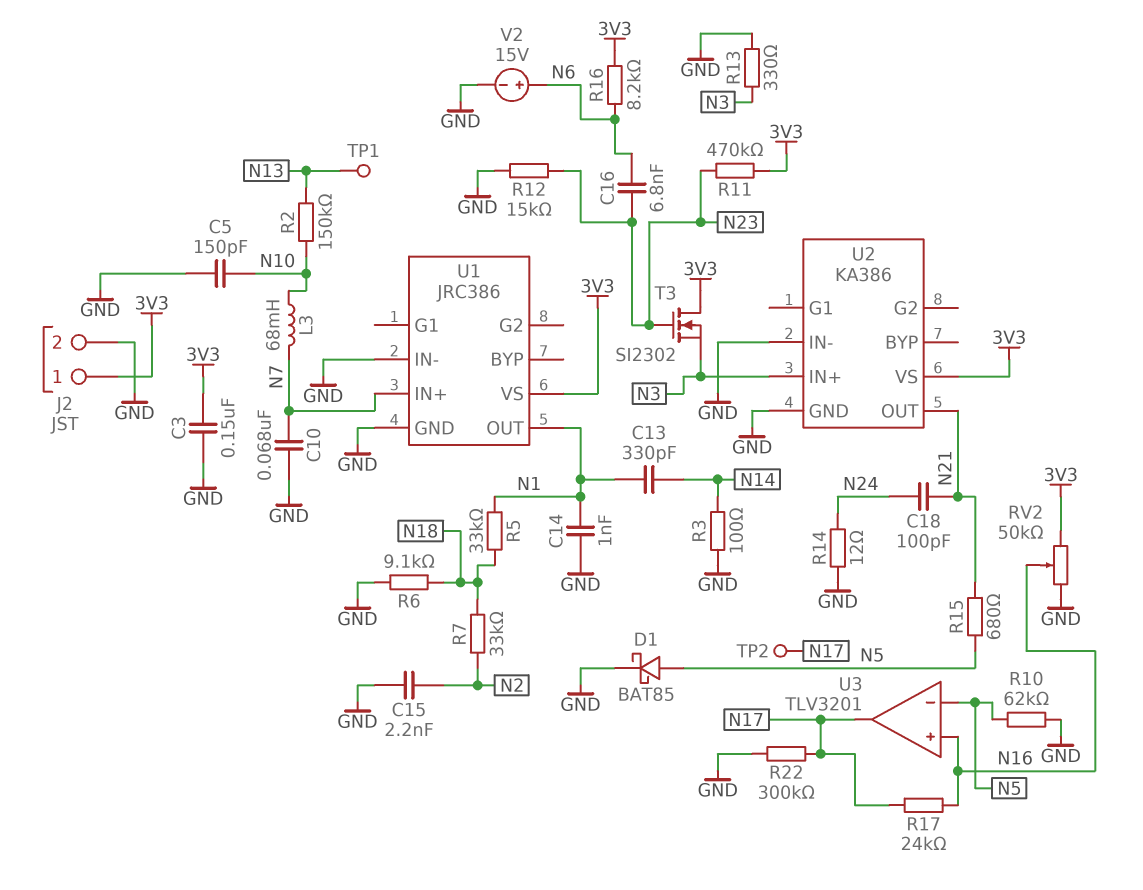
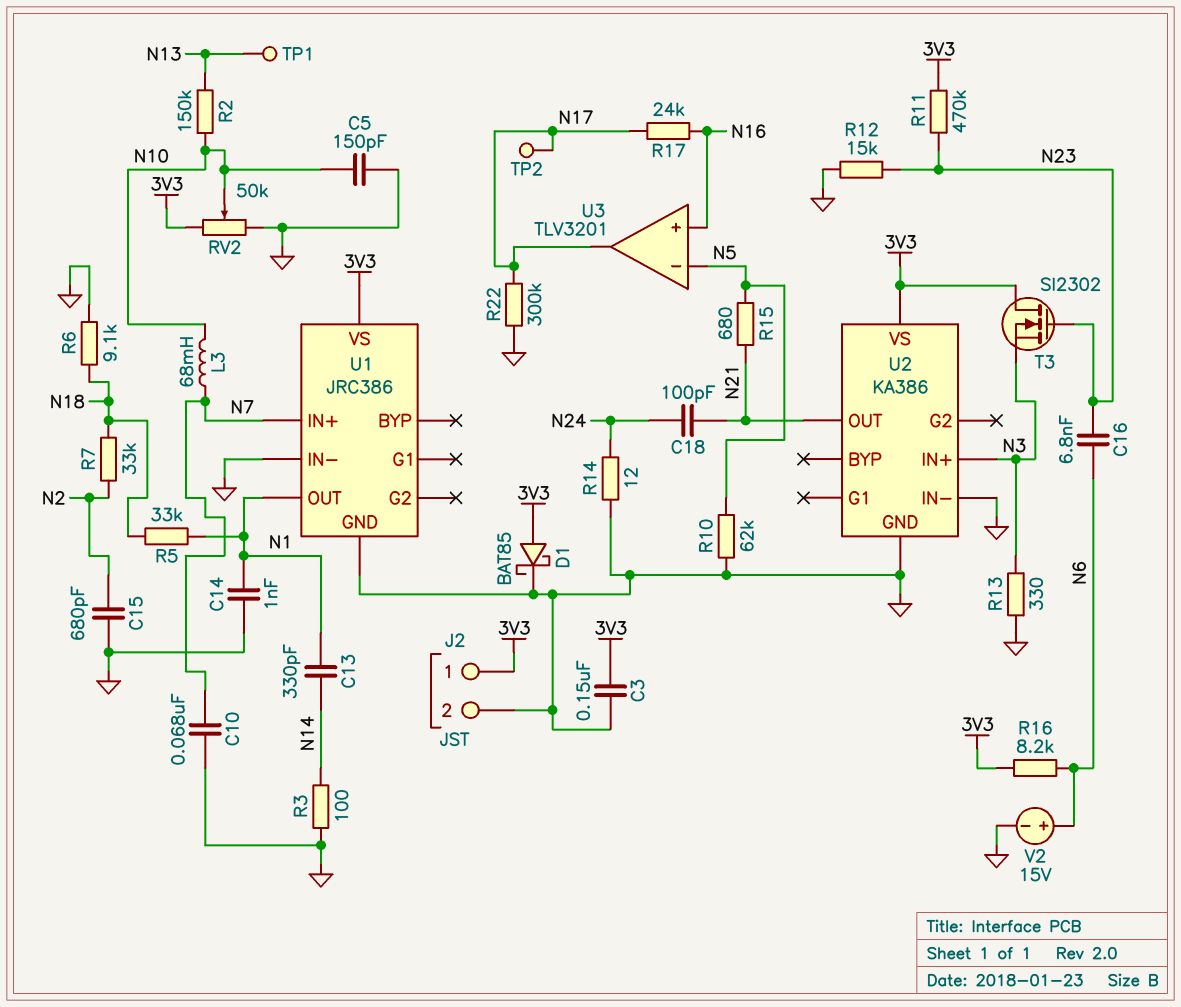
C15: 2.2nF (GND, N2) -> 680pF (GND, N2)
D1: schottky BAT85 (A N5, K GND) -> schottky BAT85 (A 3V3, K GND)
RV2: 50k (3V3, GND, wiper N16) -> 50k (3V3, GND, wiper N10)

